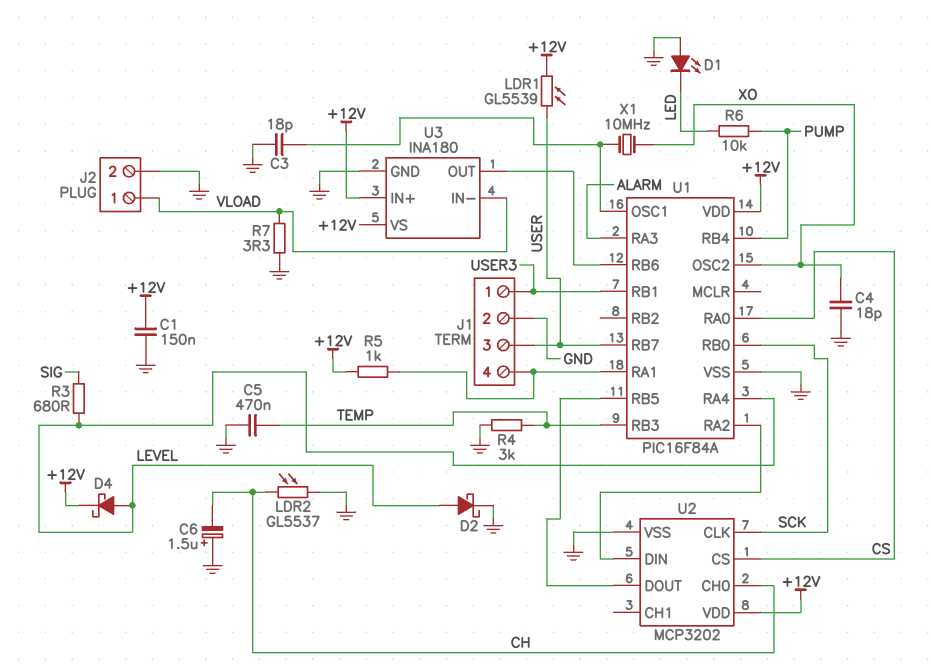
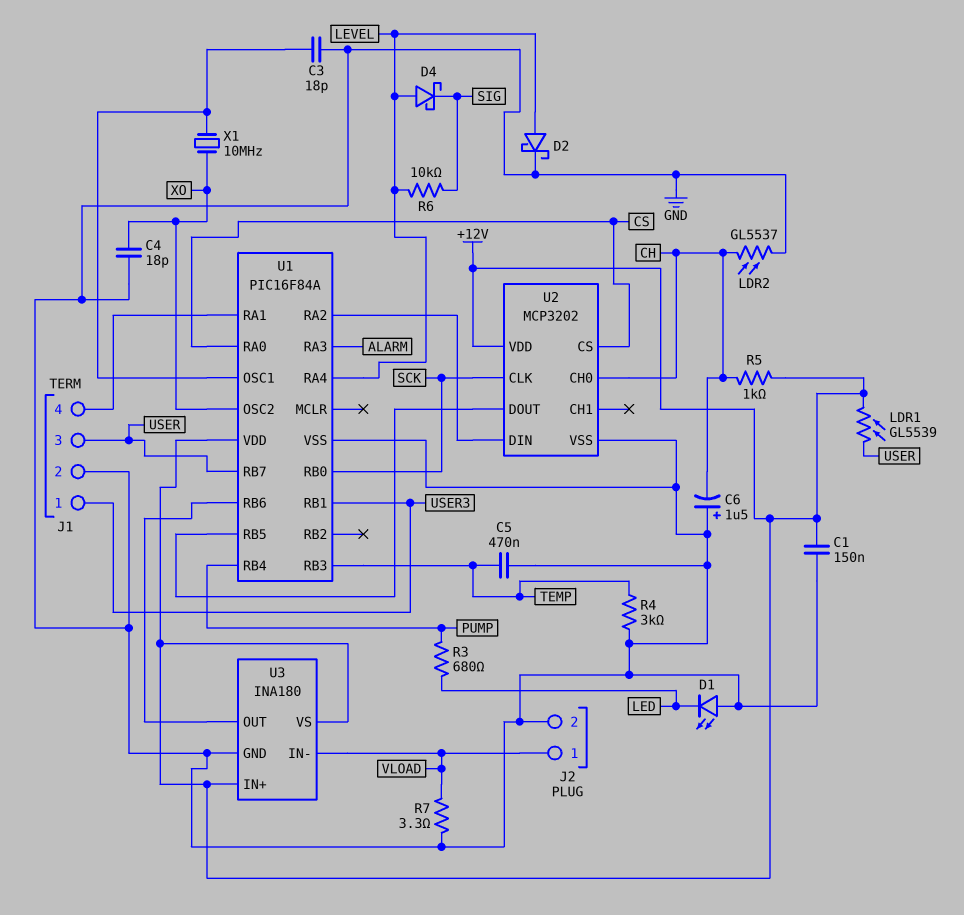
D4: schottky (A LEVEL, K +12V) -> schottky (A LEVEL, K SIG)
R3: 680 (LEVEL, SIG) -> 680 (LED, PUMP)
R5: 1k (+12V, J1/4) -> 1k (+12V, CH)
R6: 10k (LED, PUMP) -> 10k (LEVEL, SIG)

